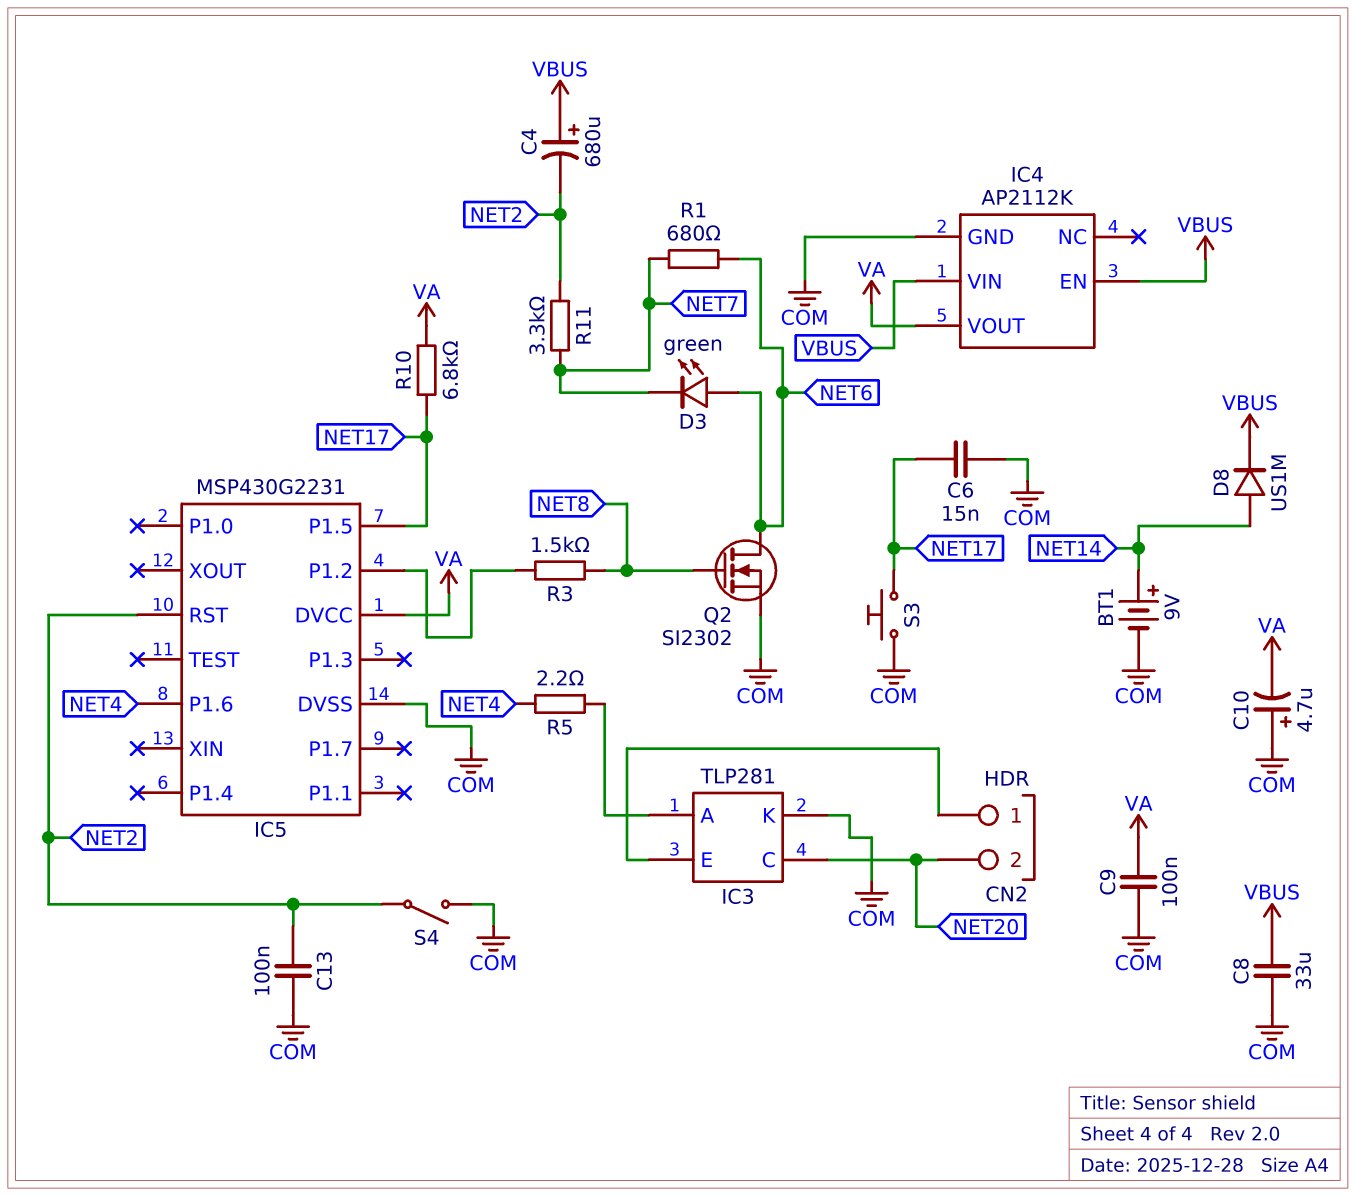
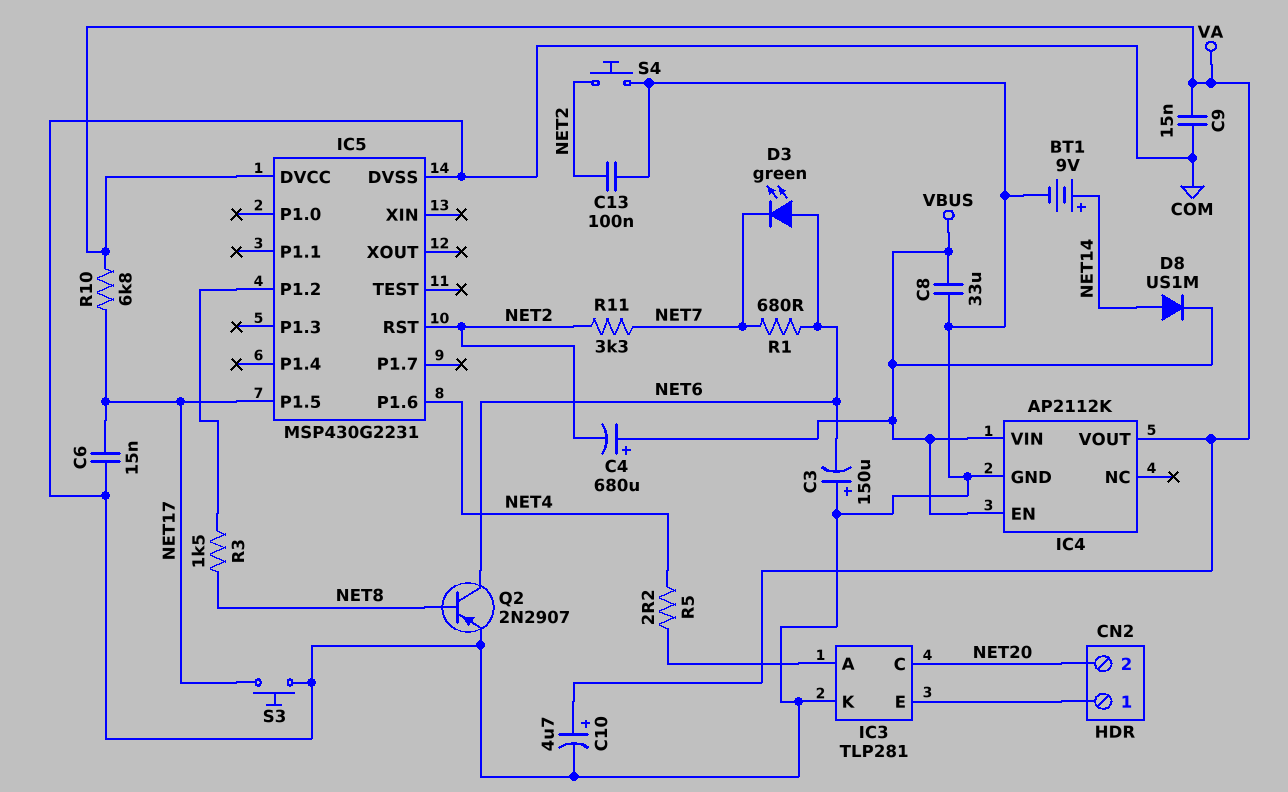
C3: none -> 150uF (plus COM, minus NET6)
C9: 100nF (COM, VA) -> 15nF (COM, VA)
C10: 4.7uF (plus COM, minus VA) -> 4.7uF (plus VA, minus COM)
Q2: NMOS SI2302 (G NET8, D NET6, S COM) -> PNP 2N2907 (B NET8, C NET6, E COM)
S4: switch (COM, NET2) -> button (COM, NET2)

